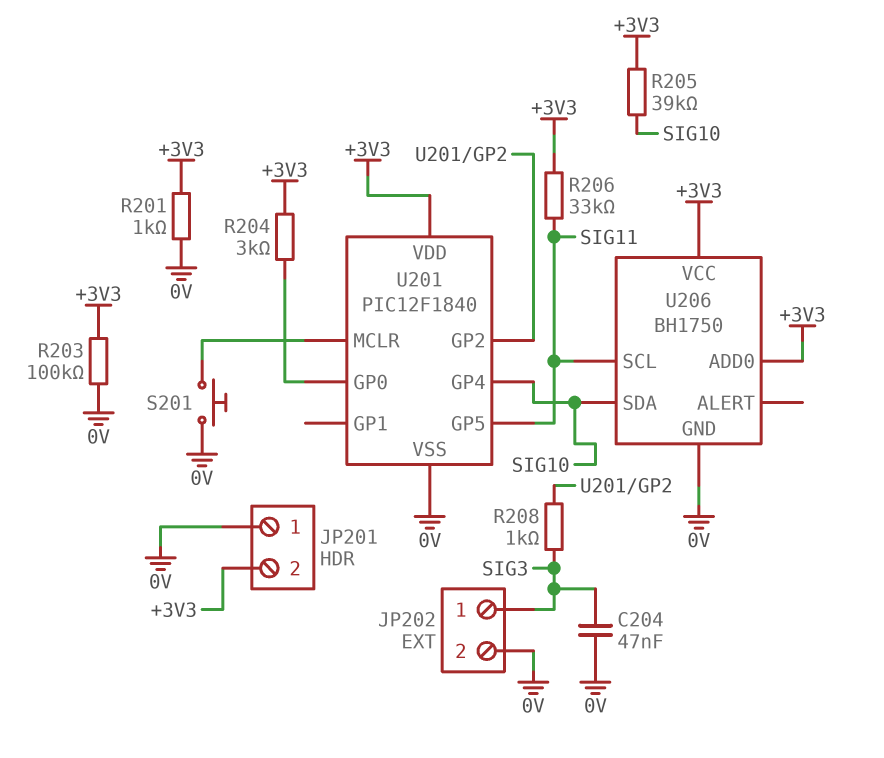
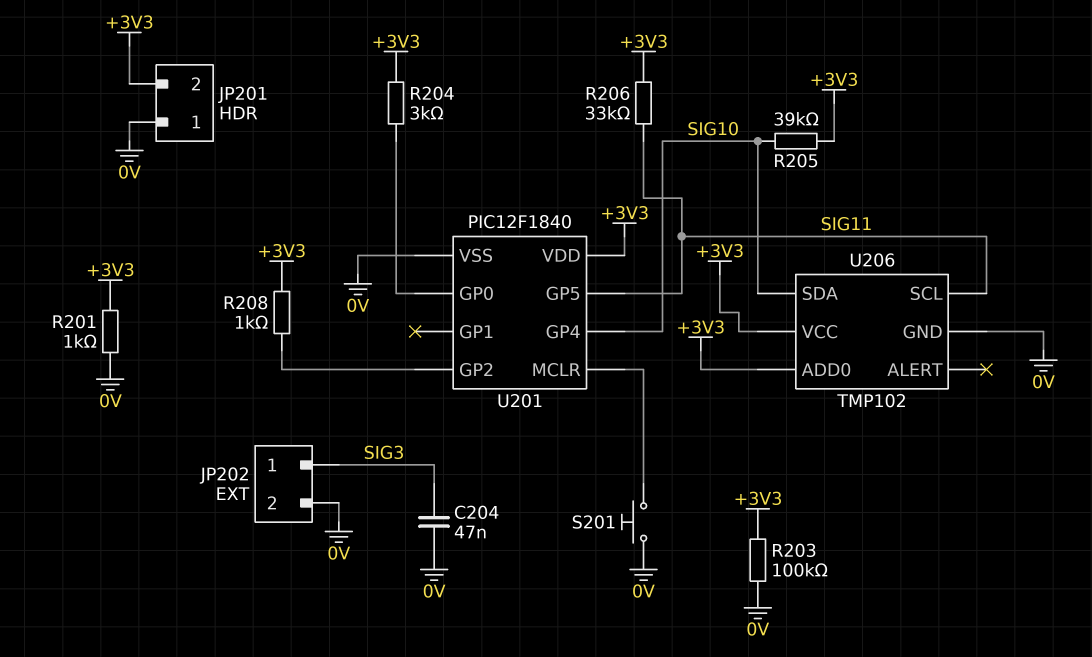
R208: 1k (SIG3, U201/GP2) -> 1k (+3V3, U201/GP2)
U206: BH1750 -> TMP102

